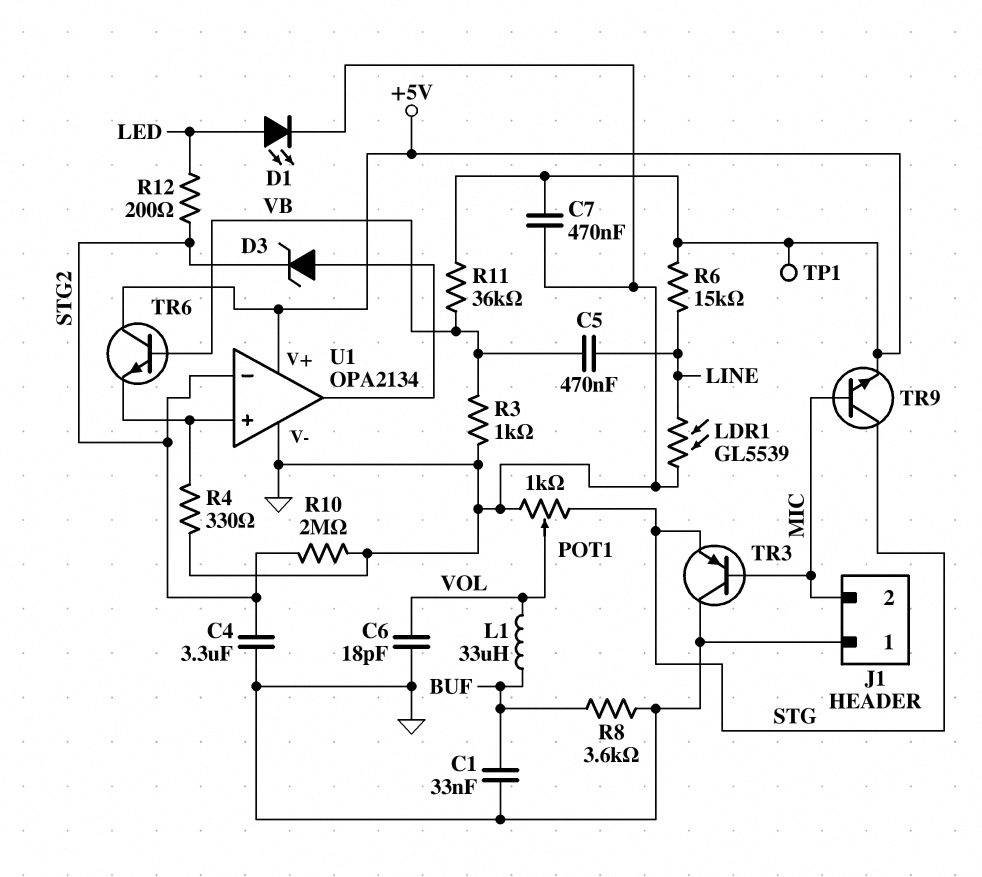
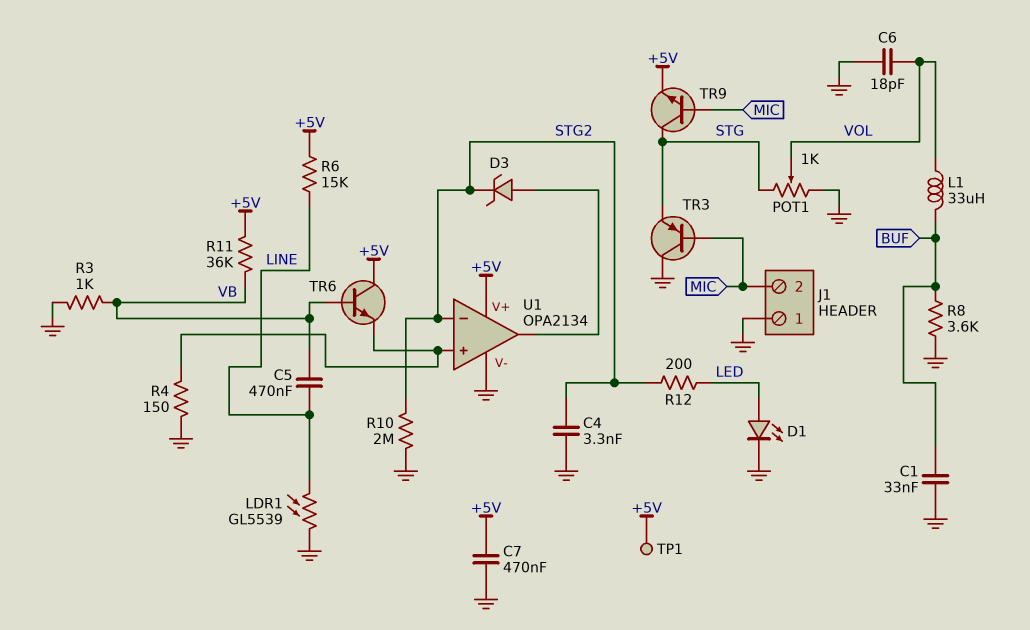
C4: 3.3uF (GND, STG2) -> 3.3nF (GND, STG2)
R4: 330 (GND, U1/in+) -> 150 (GND, U1/in+)

